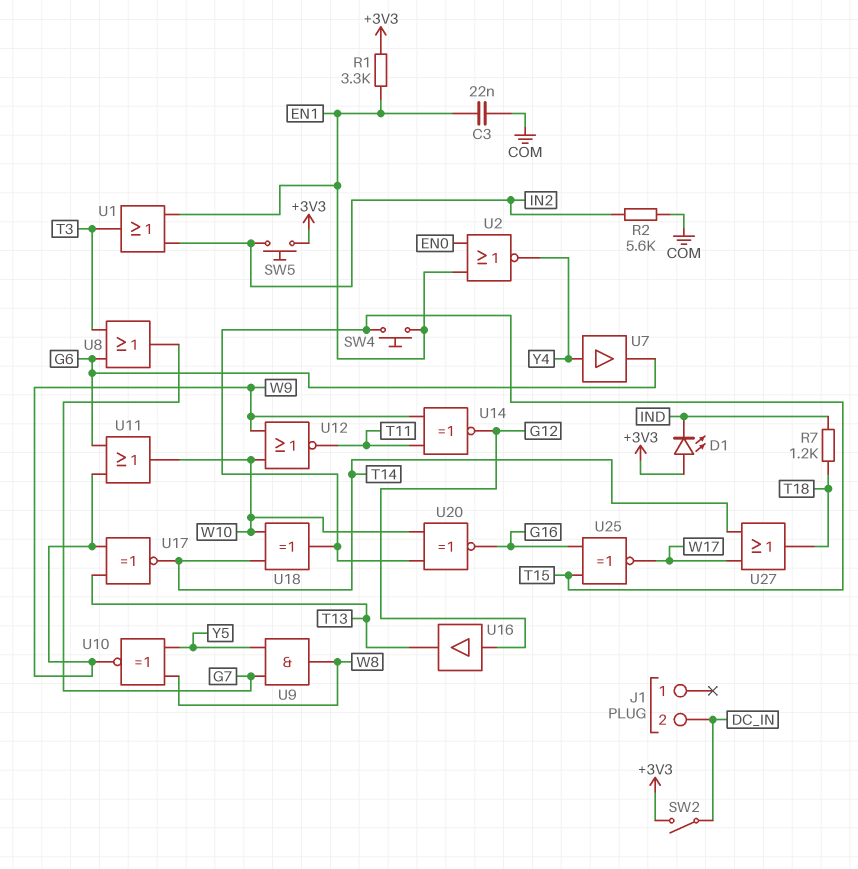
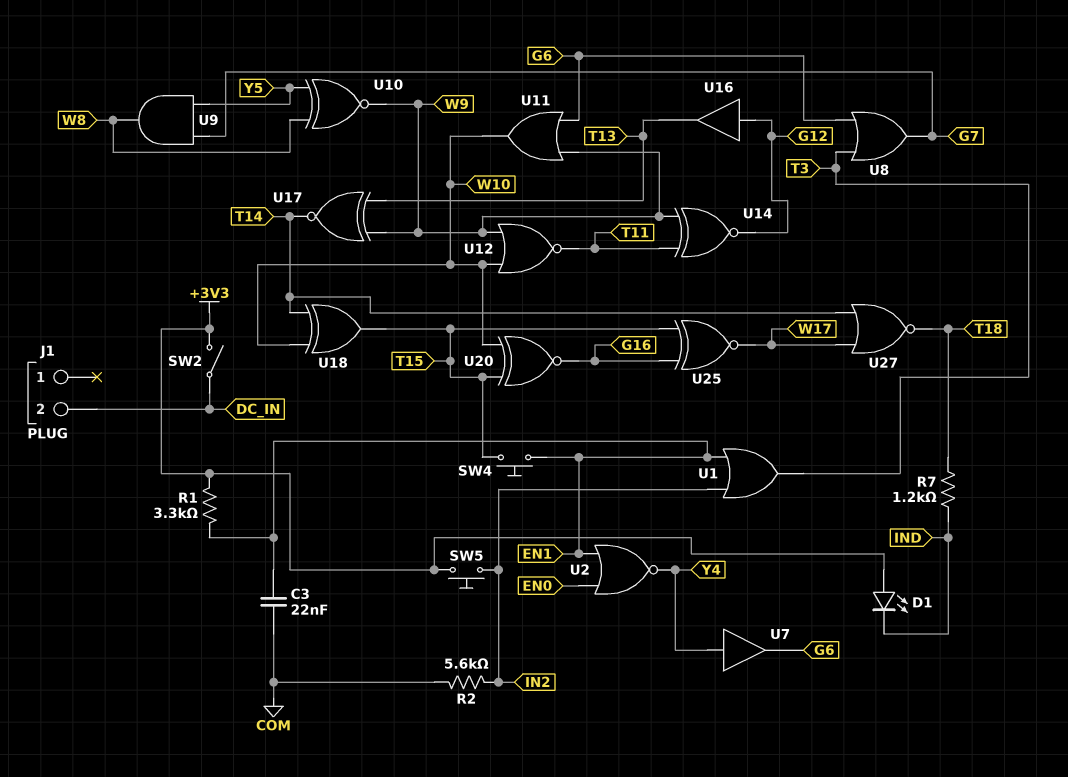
U27: OR (in T14, in W17, out T18) -> NOR (in T14, in W17, out T18)

